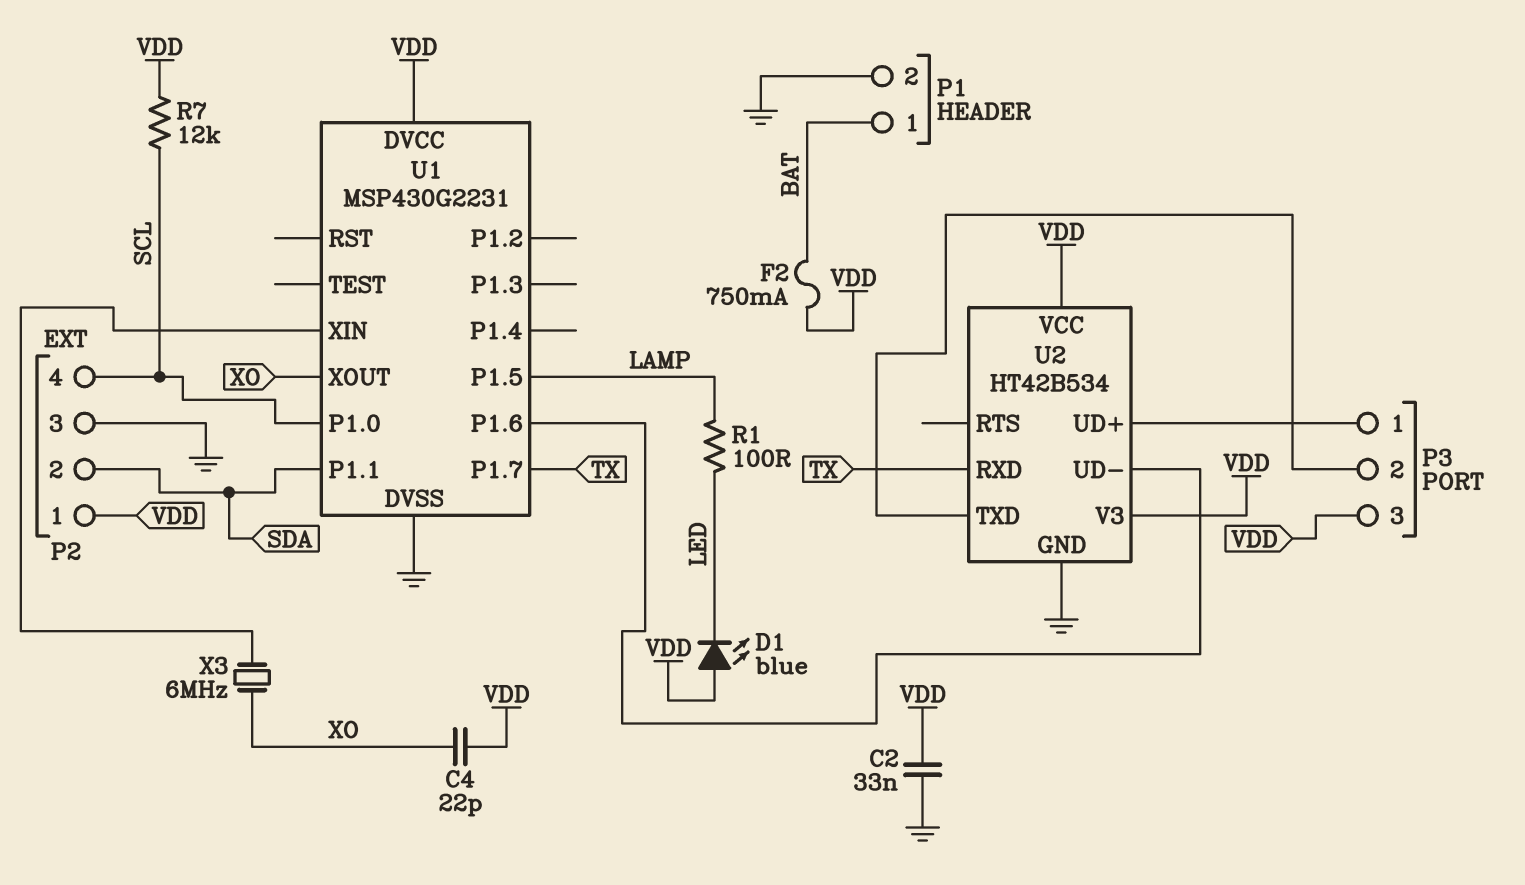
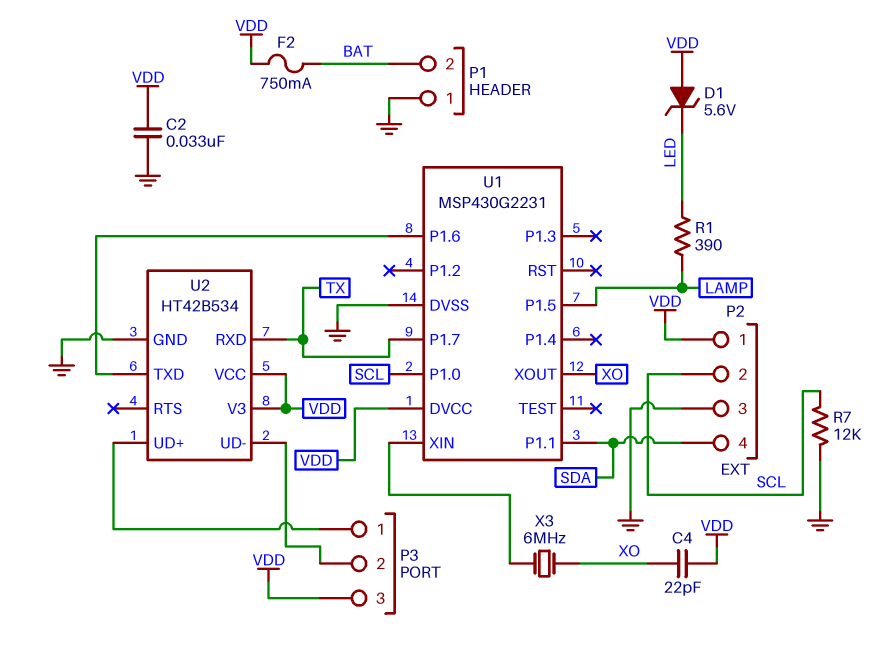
D1: LED blue (A VDD, K LED) -> zener 5.6V (A VDD, K LED)
P1 pin 1: BAT -> GND
P1 pin 2: GND -> BAT
P2 pin 2: SDA -> SCL
P2 pin 4: SCL -> SDA
R1: 100 (LAMP, LED) -> 390 (LAMP, LED)
R7: 12k (SCL, VDD) -> 12k (GND, SCL)
U2 pin TXD: P3/2 -> U1/P1.6
U2 pin UD-: U1/P1.6 -> P3/2

